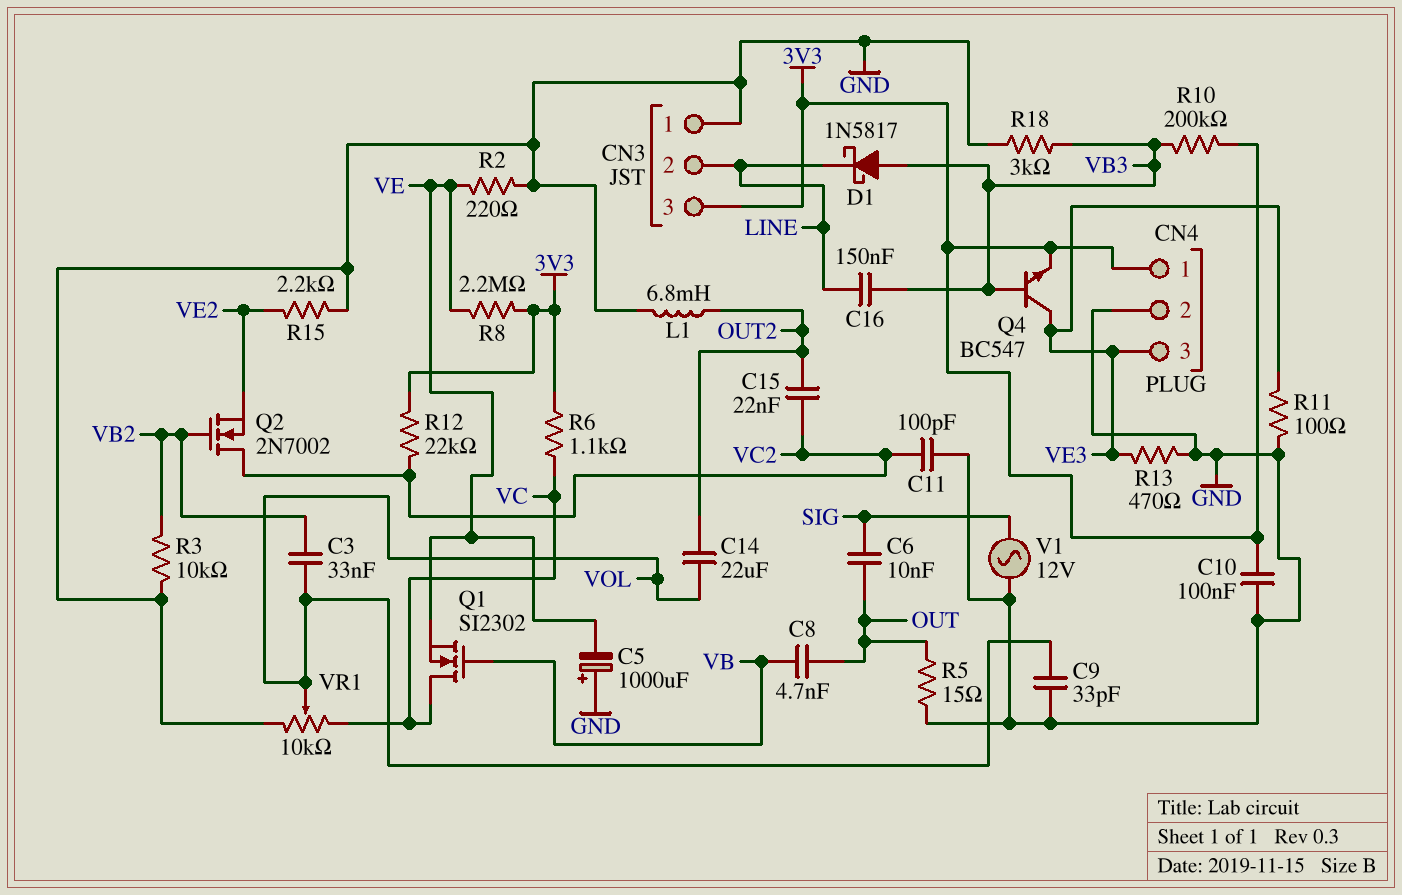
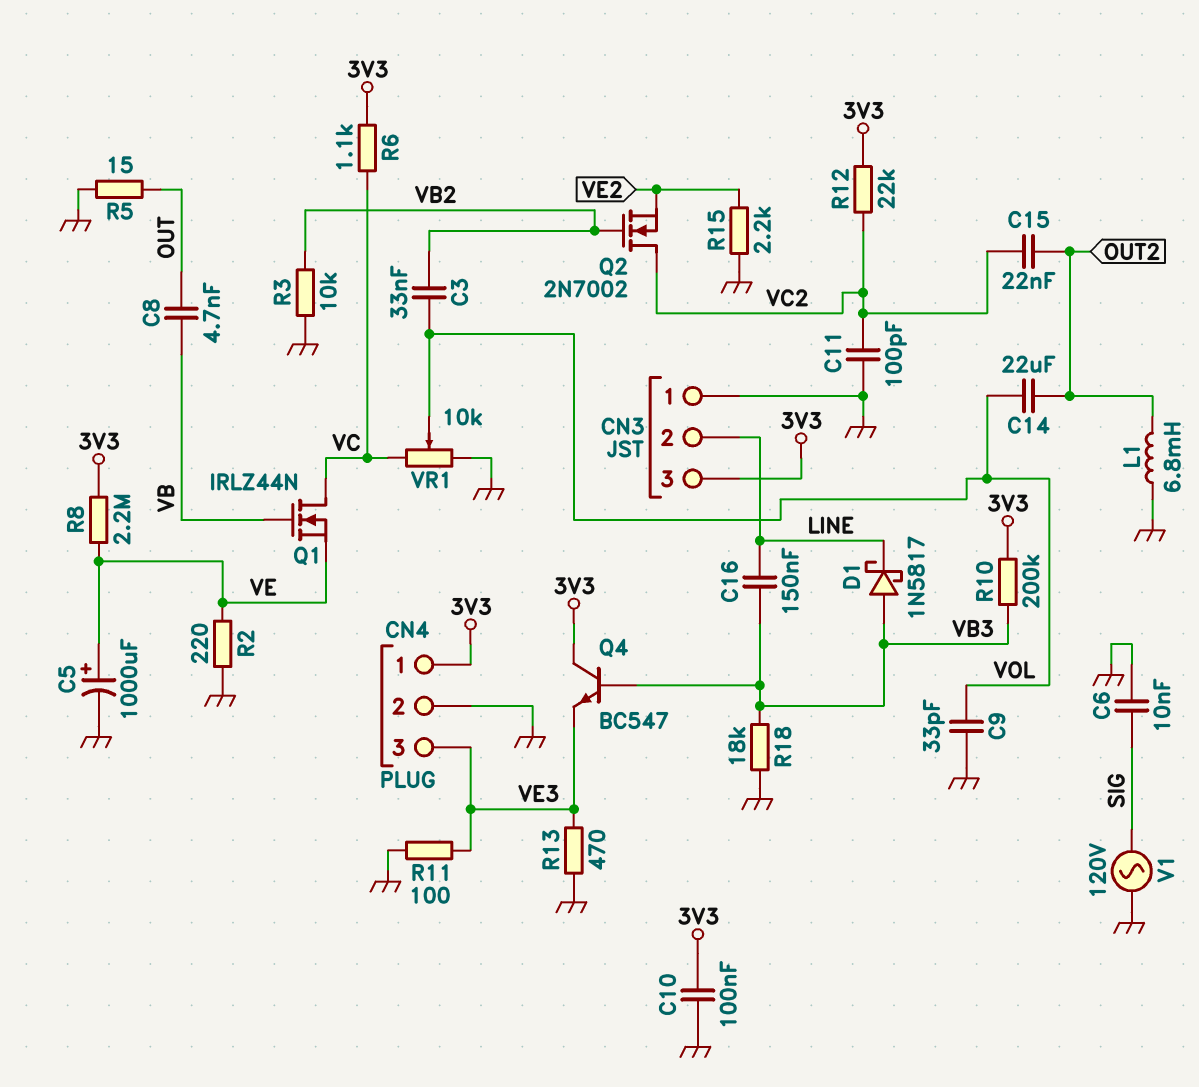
C5: 1000uF (plus GND, minus VE) -> 1000uF (plus VE, minus GND)
C6: 10nF (OUT, SIG) -> 10nF (GND, SIG)
Q1: NMOS SI2302 (G VB, D VC, S VE) -> NMOS IRLZ44N (G VB, D VC, S VE)
Q4: NPN BC547 (B VB3, C VE3, E 3V3) -> NPN BC547 (B VB3, C 3V3, E VE3)
R18: 3k (GND, VB3) -> 18k (GND, VB3)
V1: AC 12V (GND, SIG) -> AC 120V (GND, SIG)

